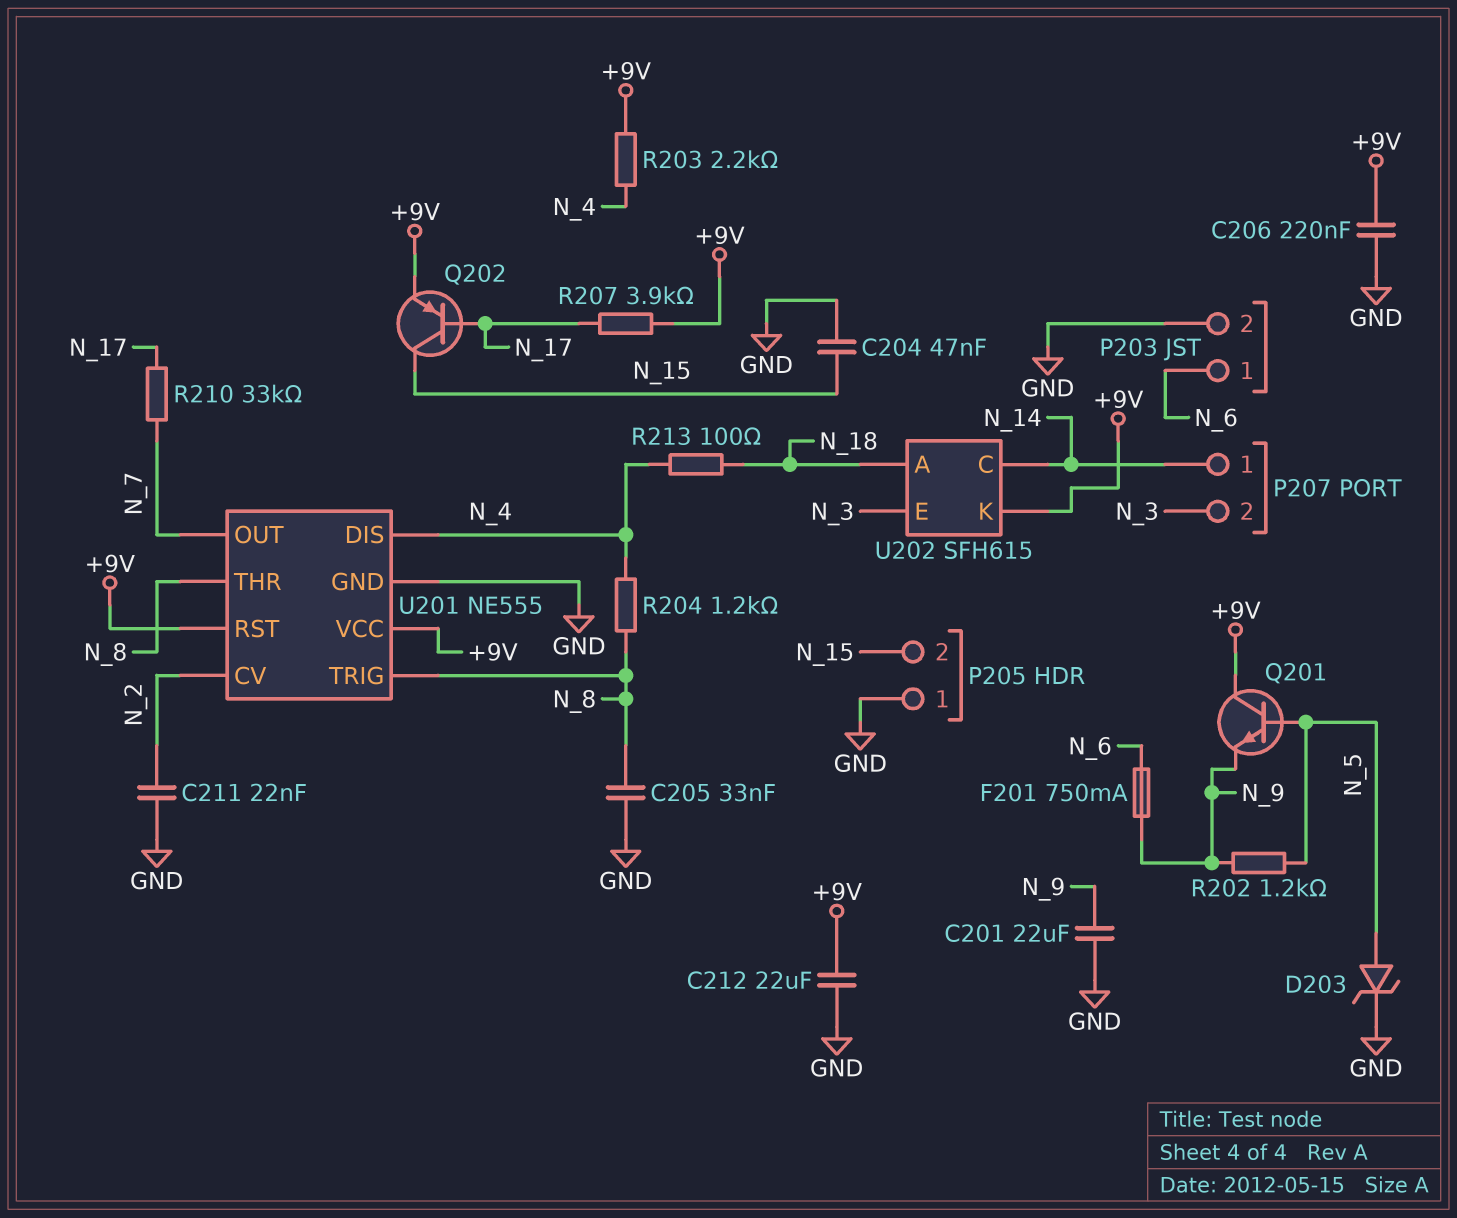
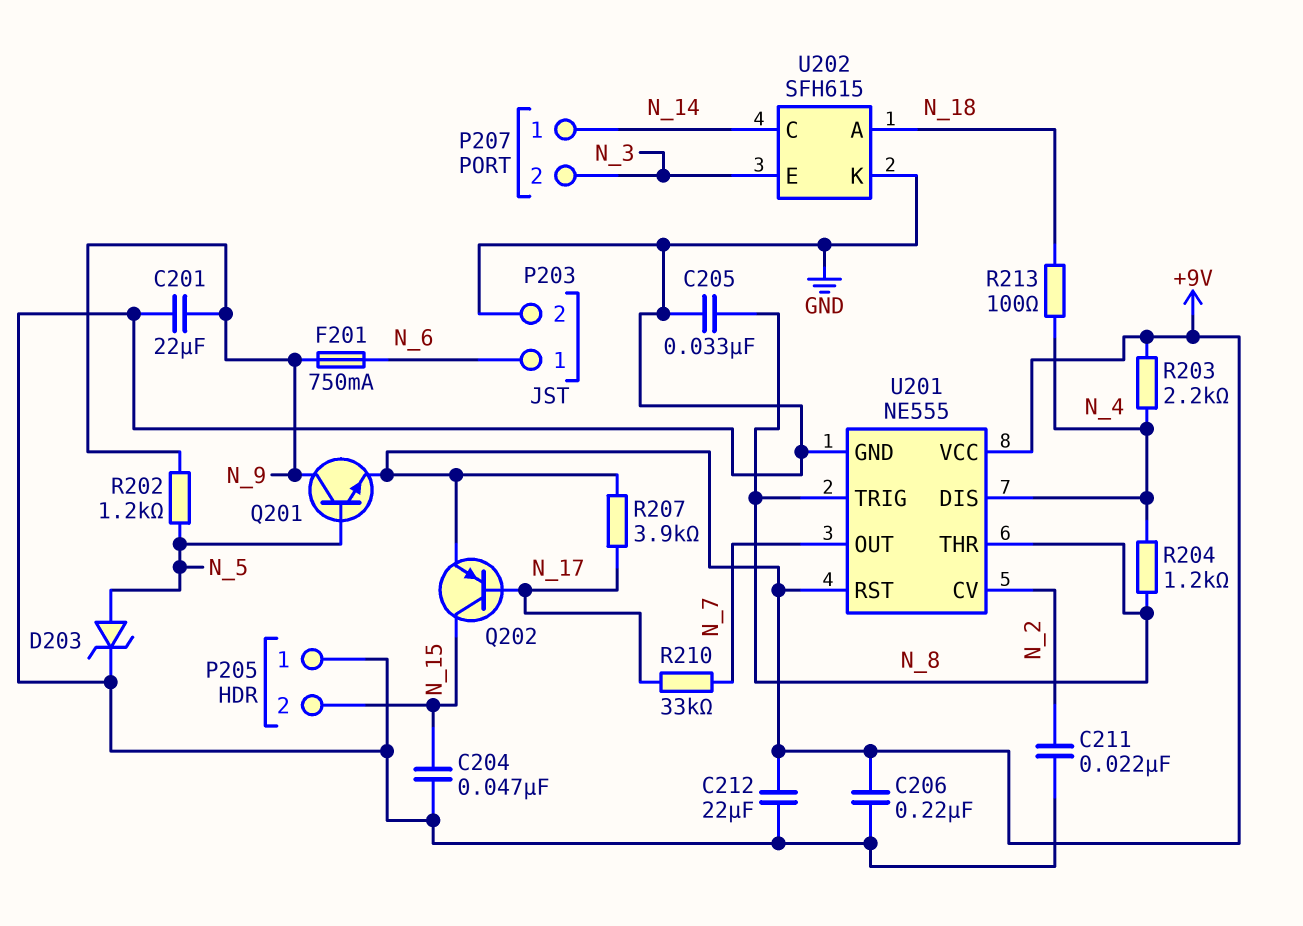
Q201: NPN (B N_5, C +9V, E N_9) -> NPN (B N_5, C N_9, E +9V)
U202 pin K: +9V -> GND

